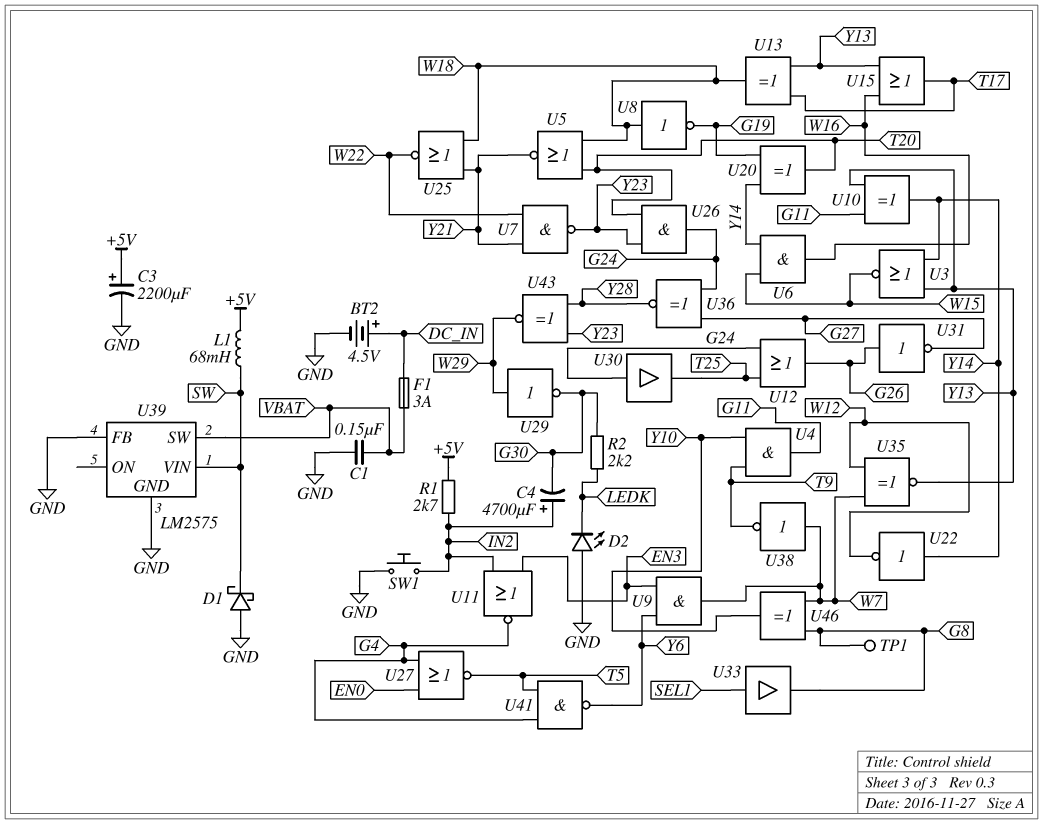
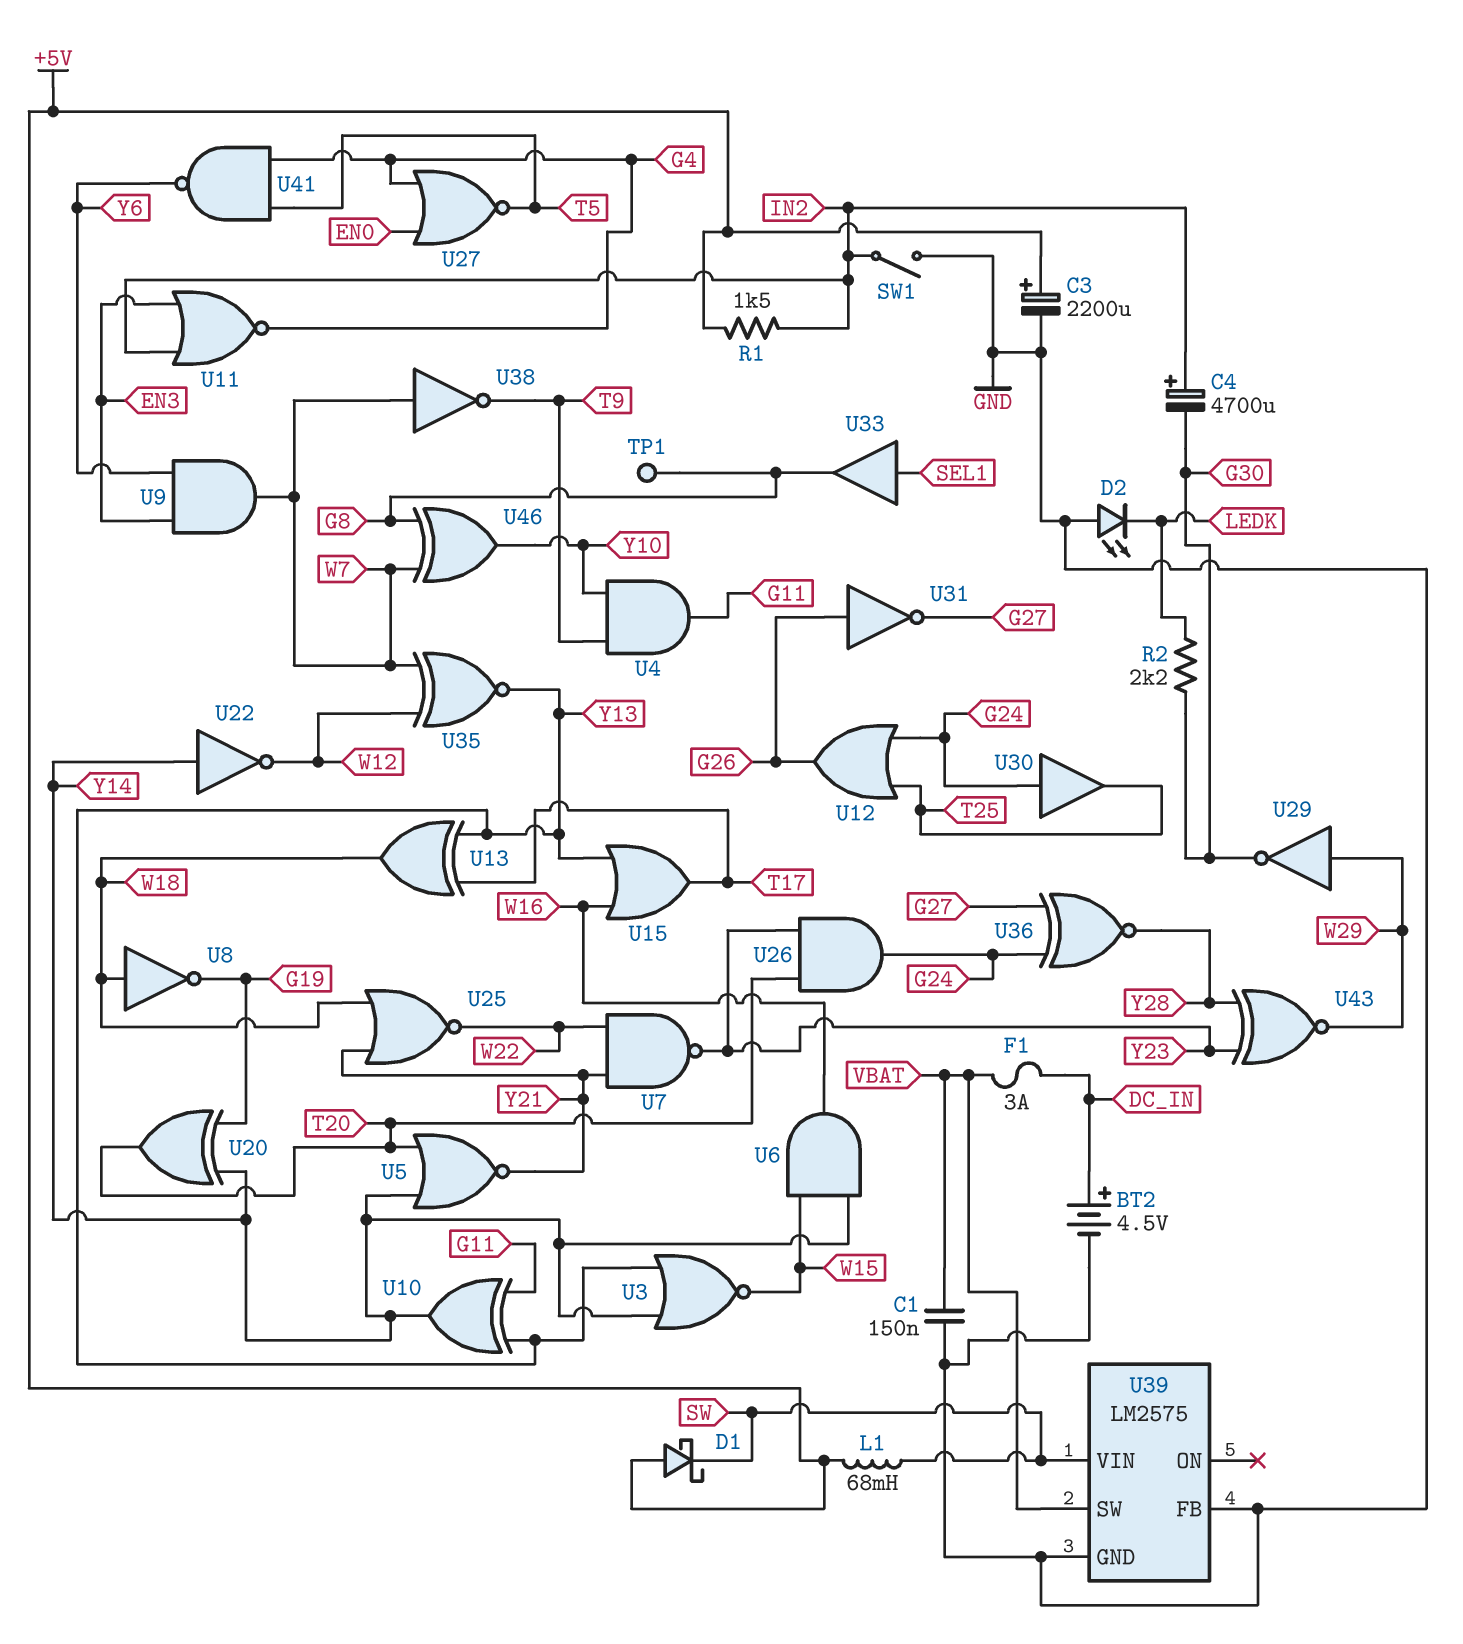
D1: schottky (A GND, K SW) -> schottky (A +5V, K SW)
R1: 2.7k (+5V, IN2) -> 1.5k (+5V, IN2)
SW1: button (GND, IN2) -> switch (GND, IN2)
U5: NOR (in T20, in W18, out Y21) -> NOR (in T20, in Y14, out Y21)

